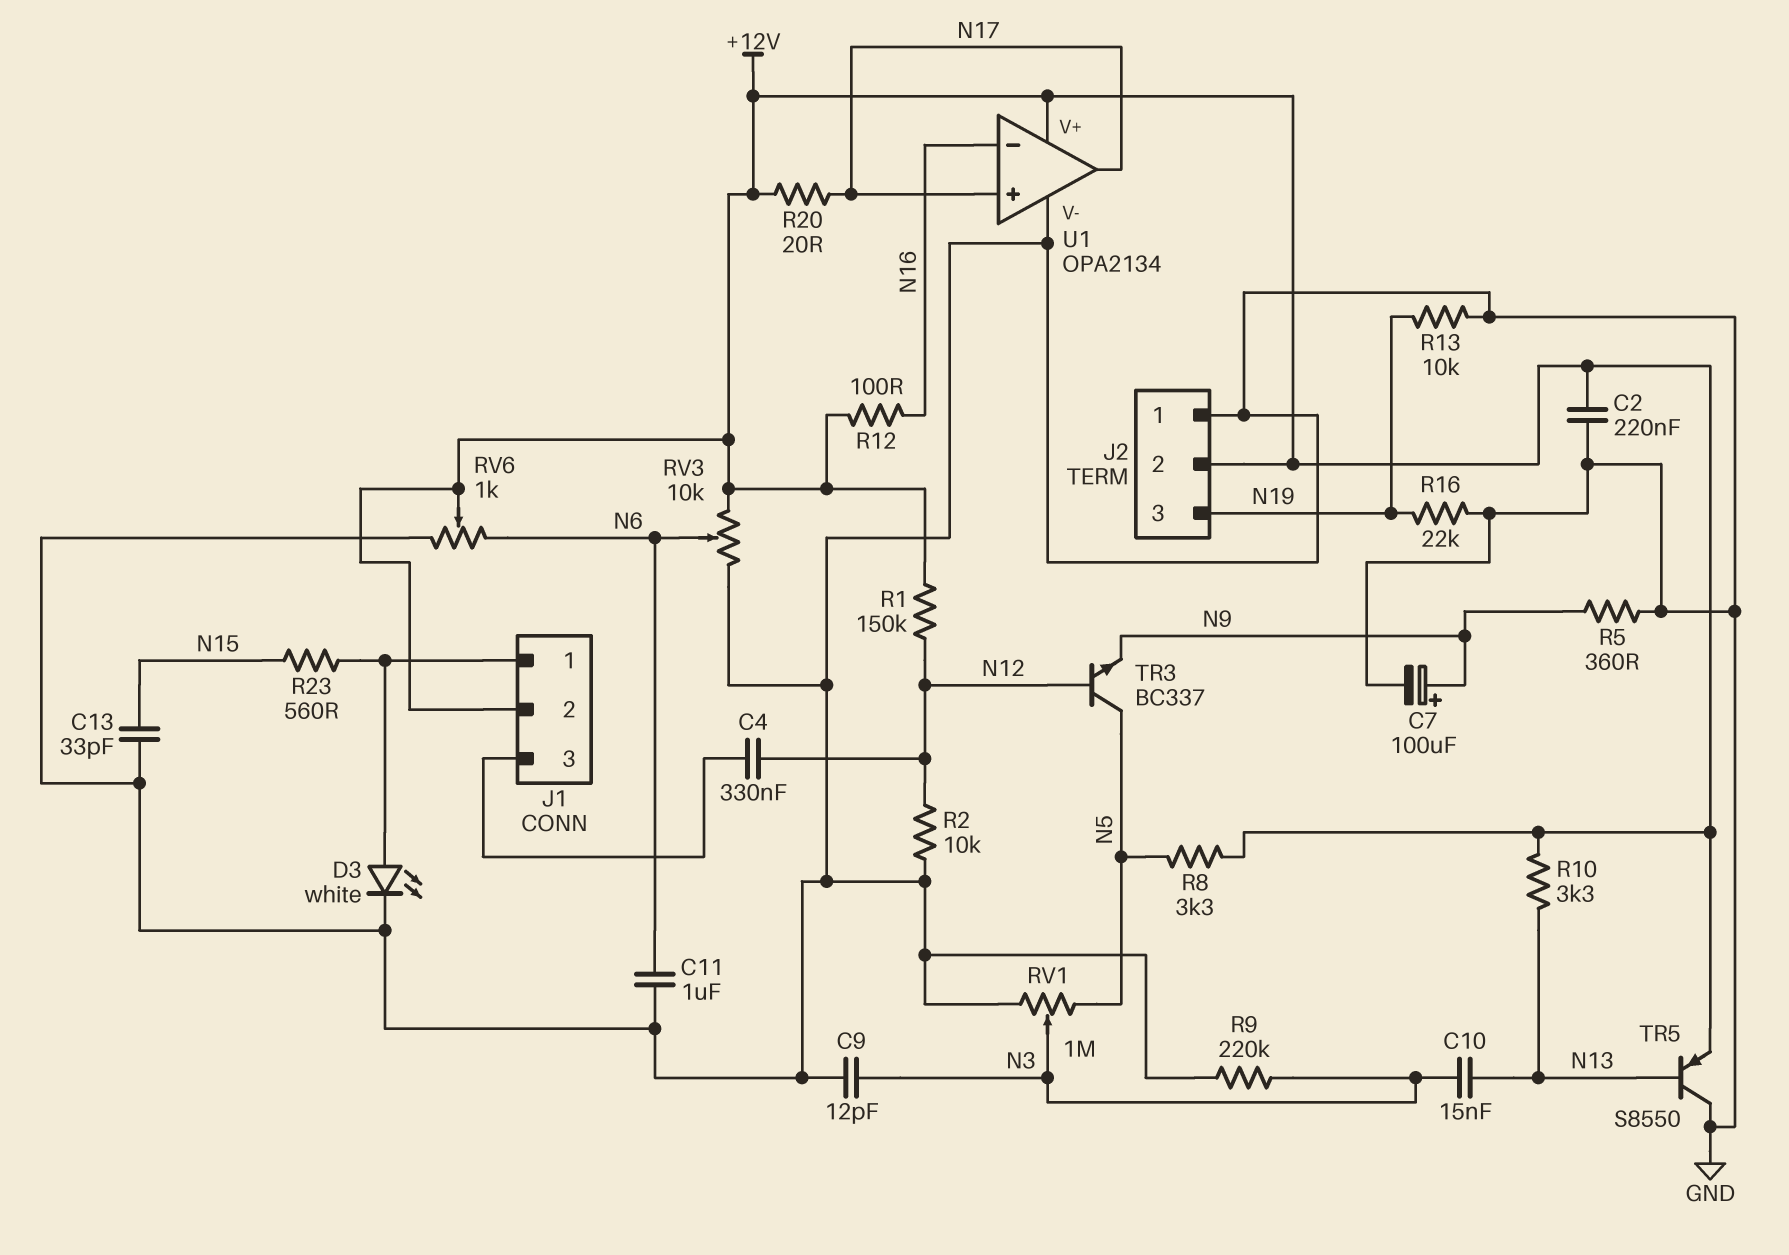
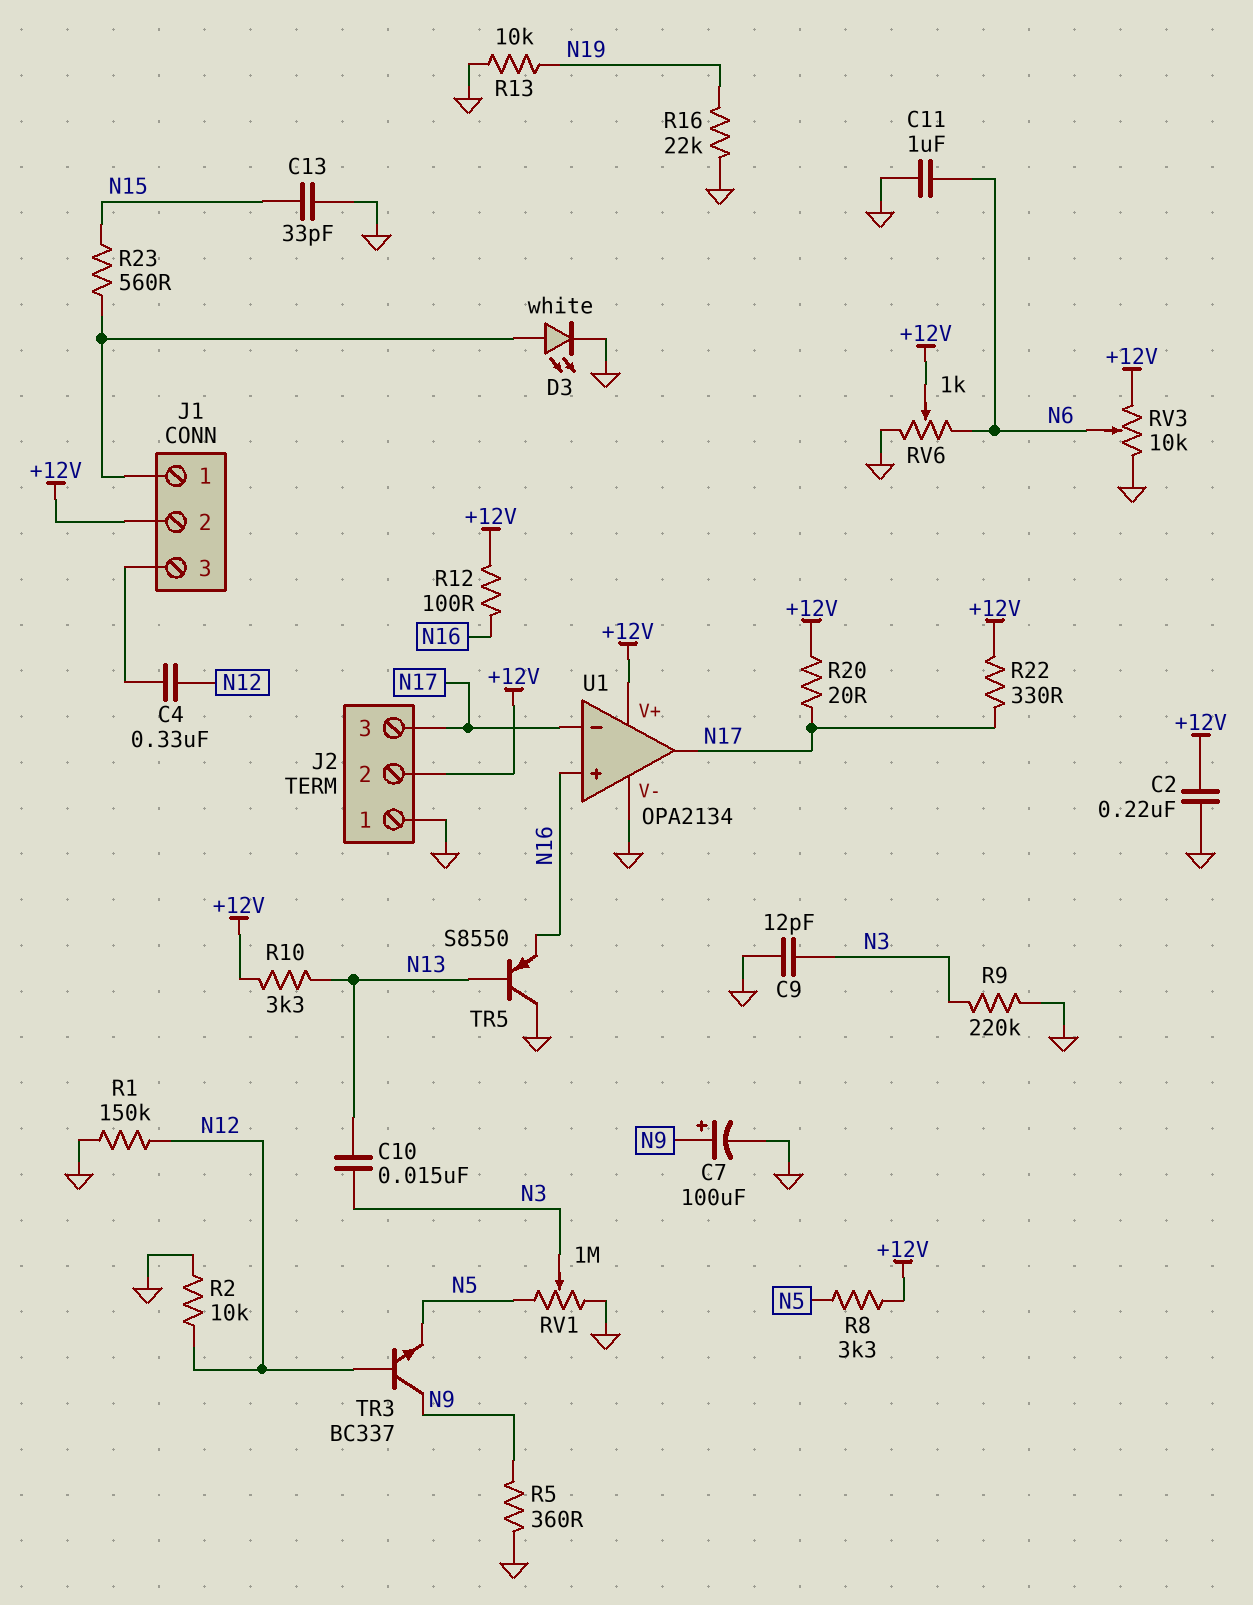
J2 pin 3: N19 -> N17
R1: 150k (+12V, N12) -> 150k (GND, N12)
R22: none -> 330 (+12V, N17)
TR3: NPN BC337 (B N12, C N5, E N9) -> NPN BC337 (B N12, C N9, E N5)
TR5: PNP S8550 (B N13, C GND, E +12V) -> PNP S8550 (B N13, C GND, E N16)
U1 pin in+: N17 -> N16
U1 pin in-: N16 -> N17

